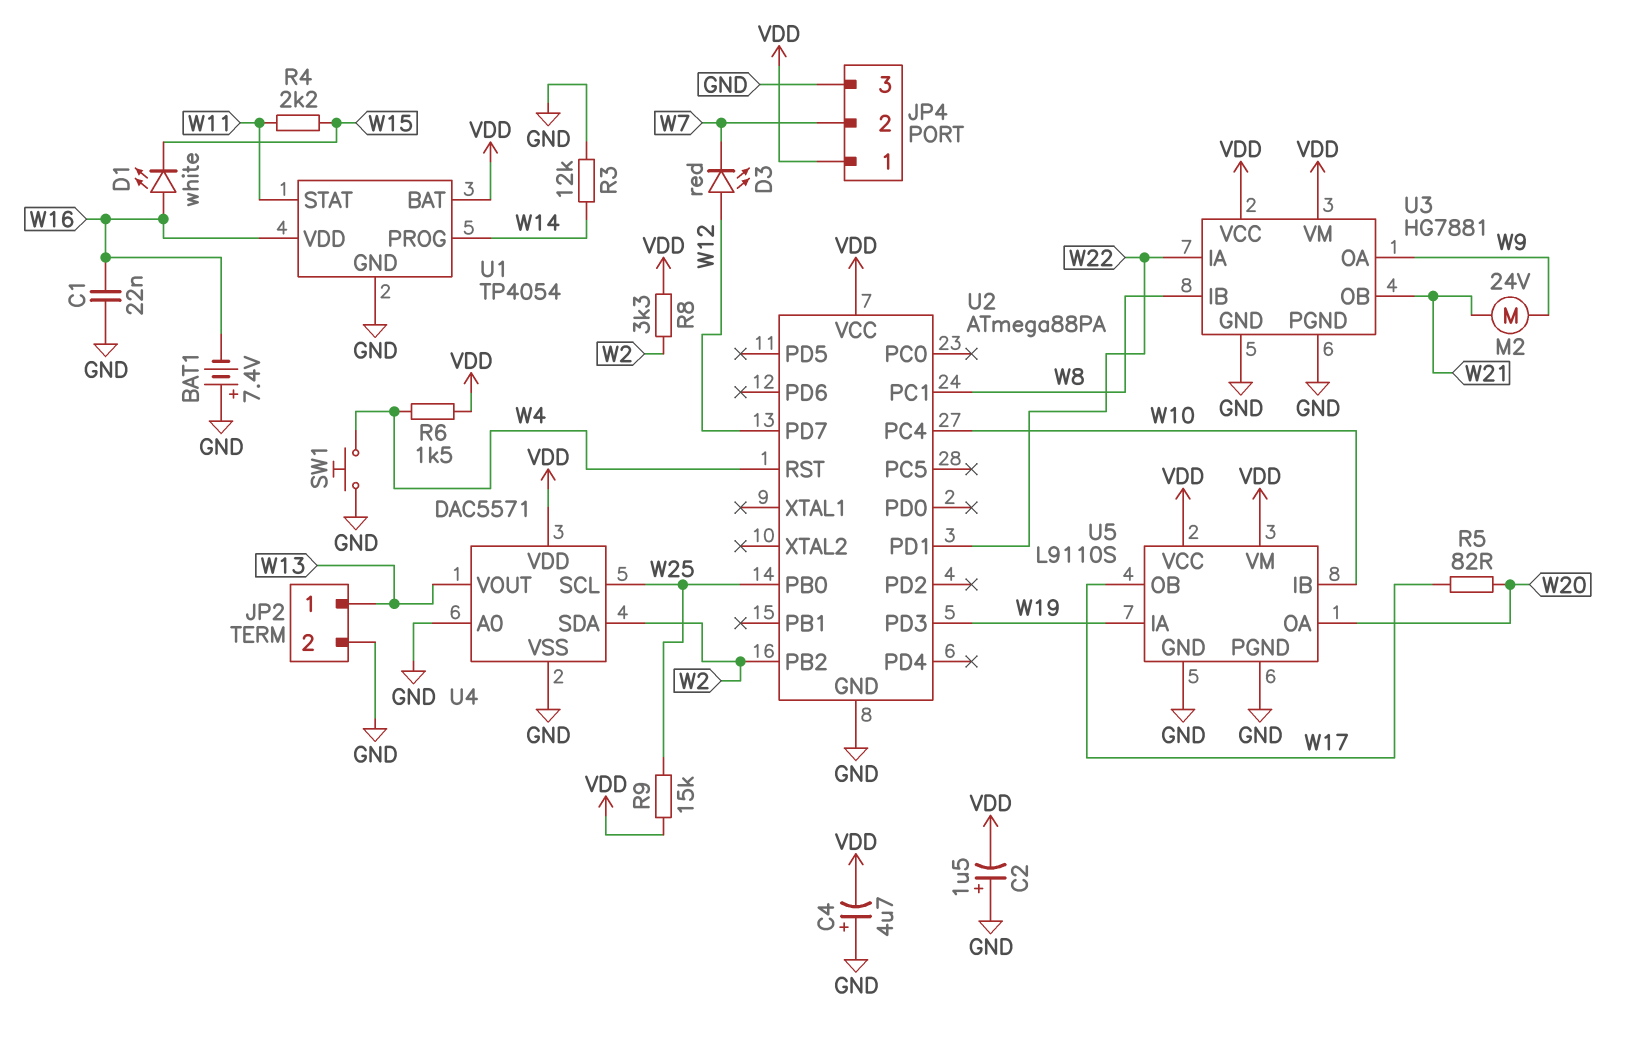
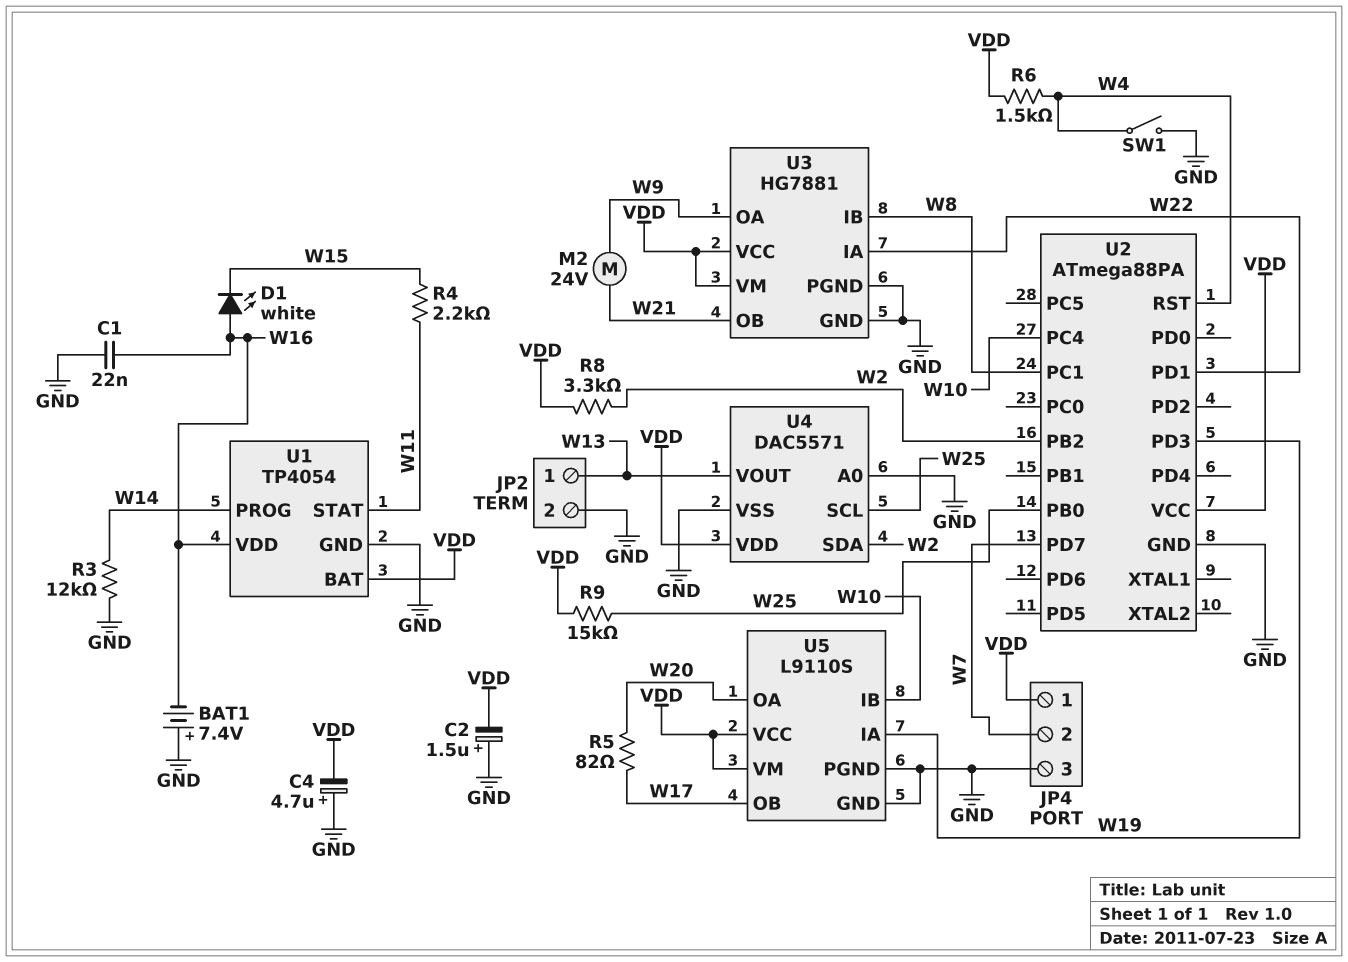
D3: LED red (A W12, K W7) -> none
SW1: button (GND, W4) -> switch (GND, W4)
U2 pin PD7: W12 -> W7

